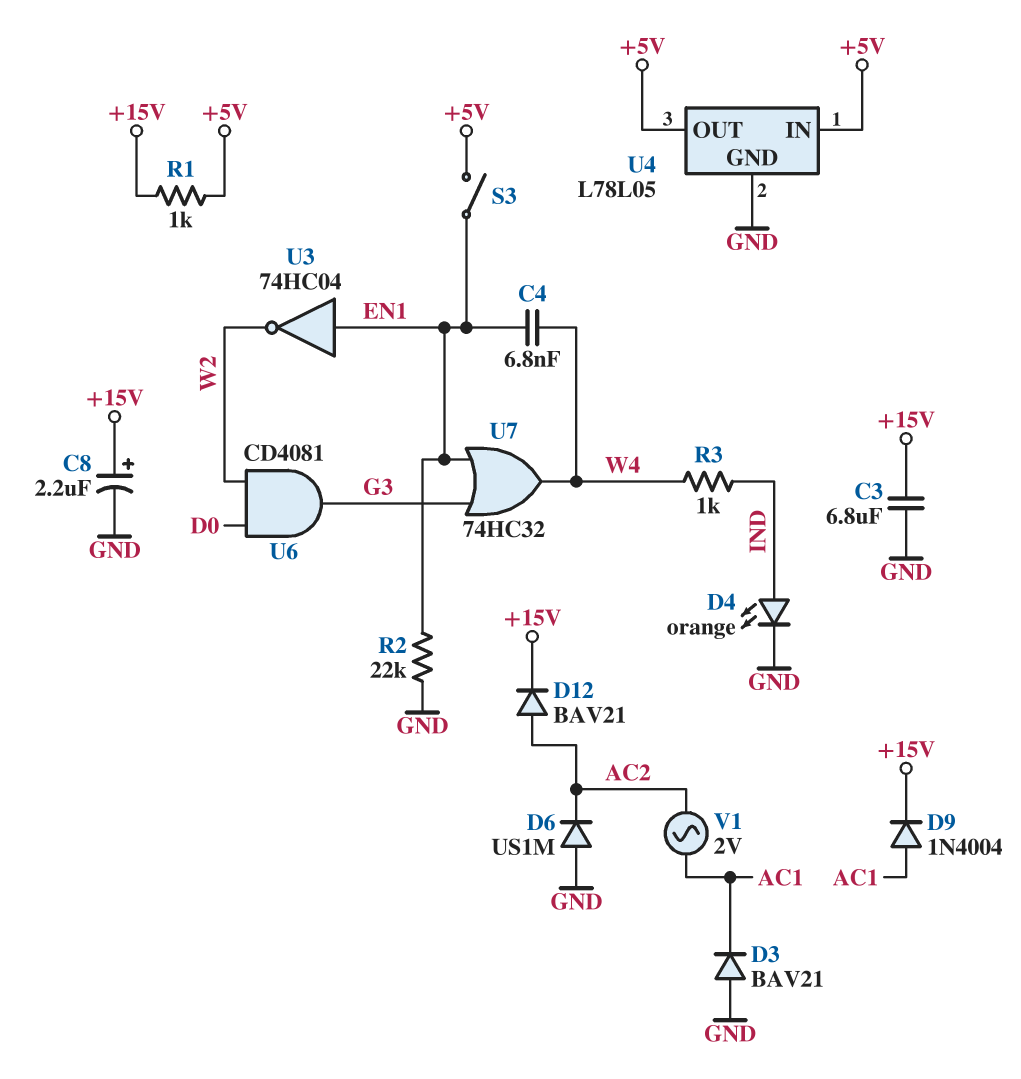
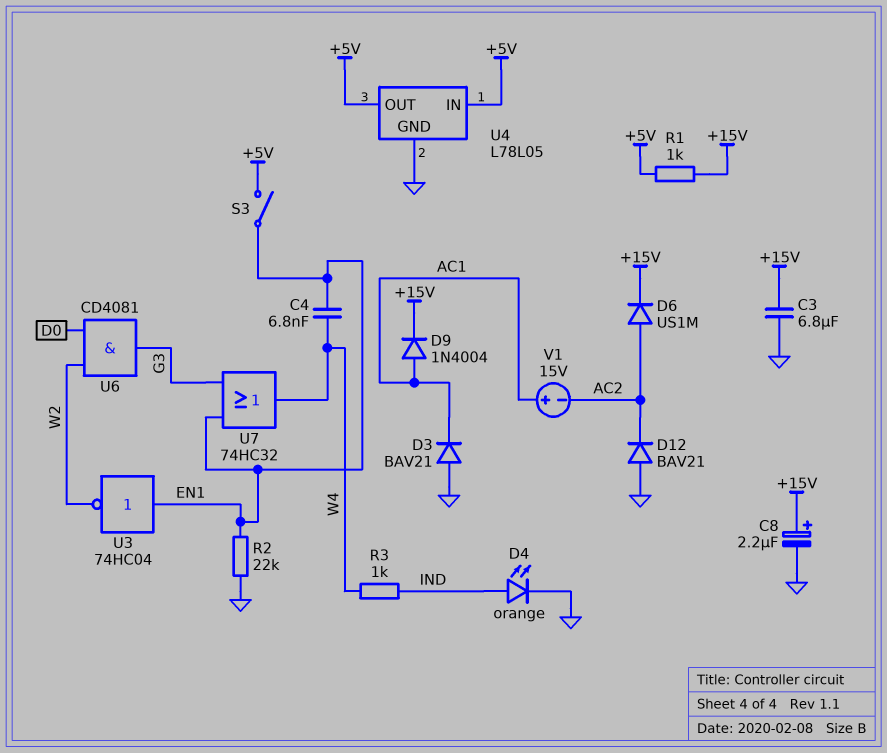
D6: diode US1M (A GND, K AC2) -> diode US1M (A AC2, K +15V)
D12: diode BAV21 (A AC2, K +15V) -> diode BAV21 (A GND, K AC2)
V1: AC 2V (AC1, AC2) -> 15V (plus AC1, minus AC2)

